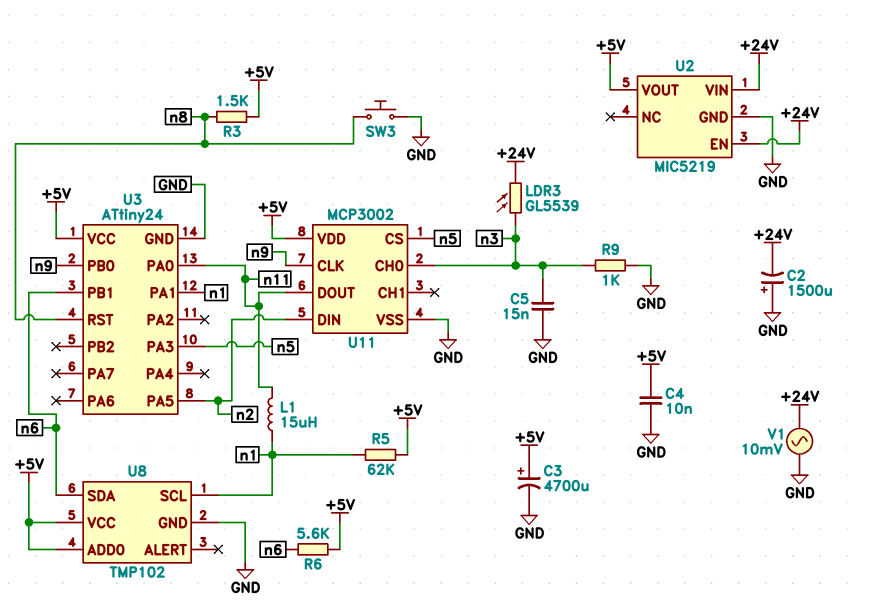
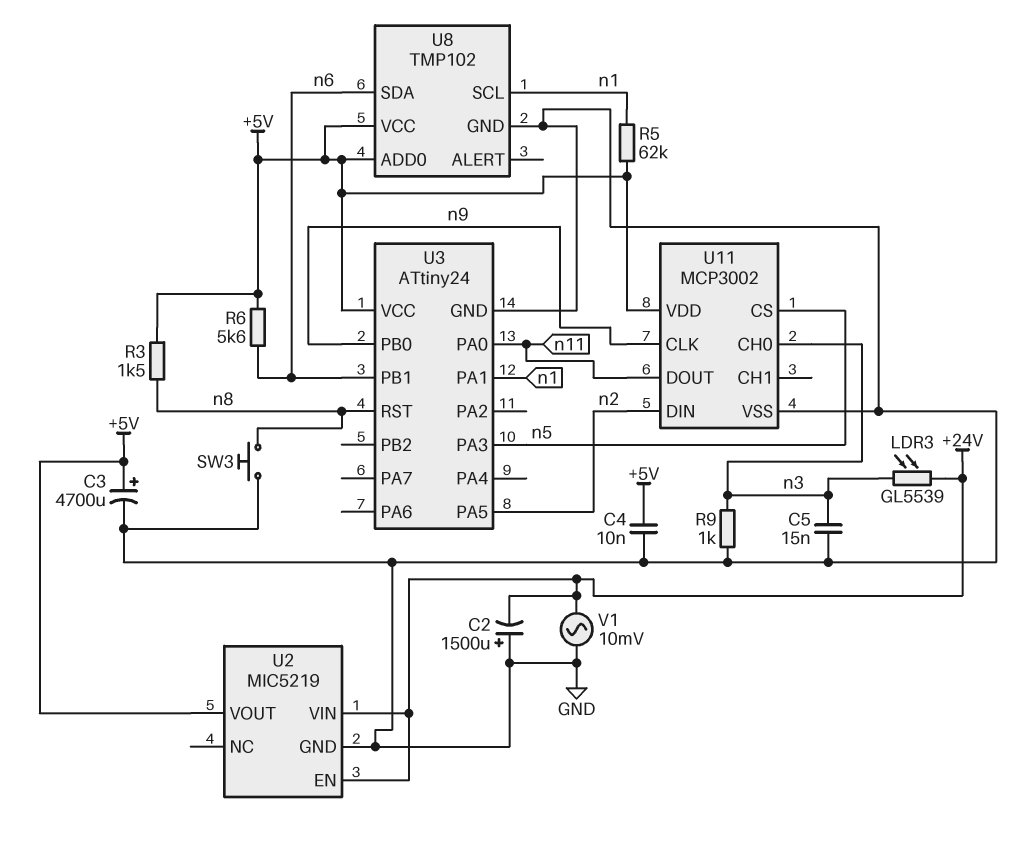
L1: 15uH (n1, n11) -> none

